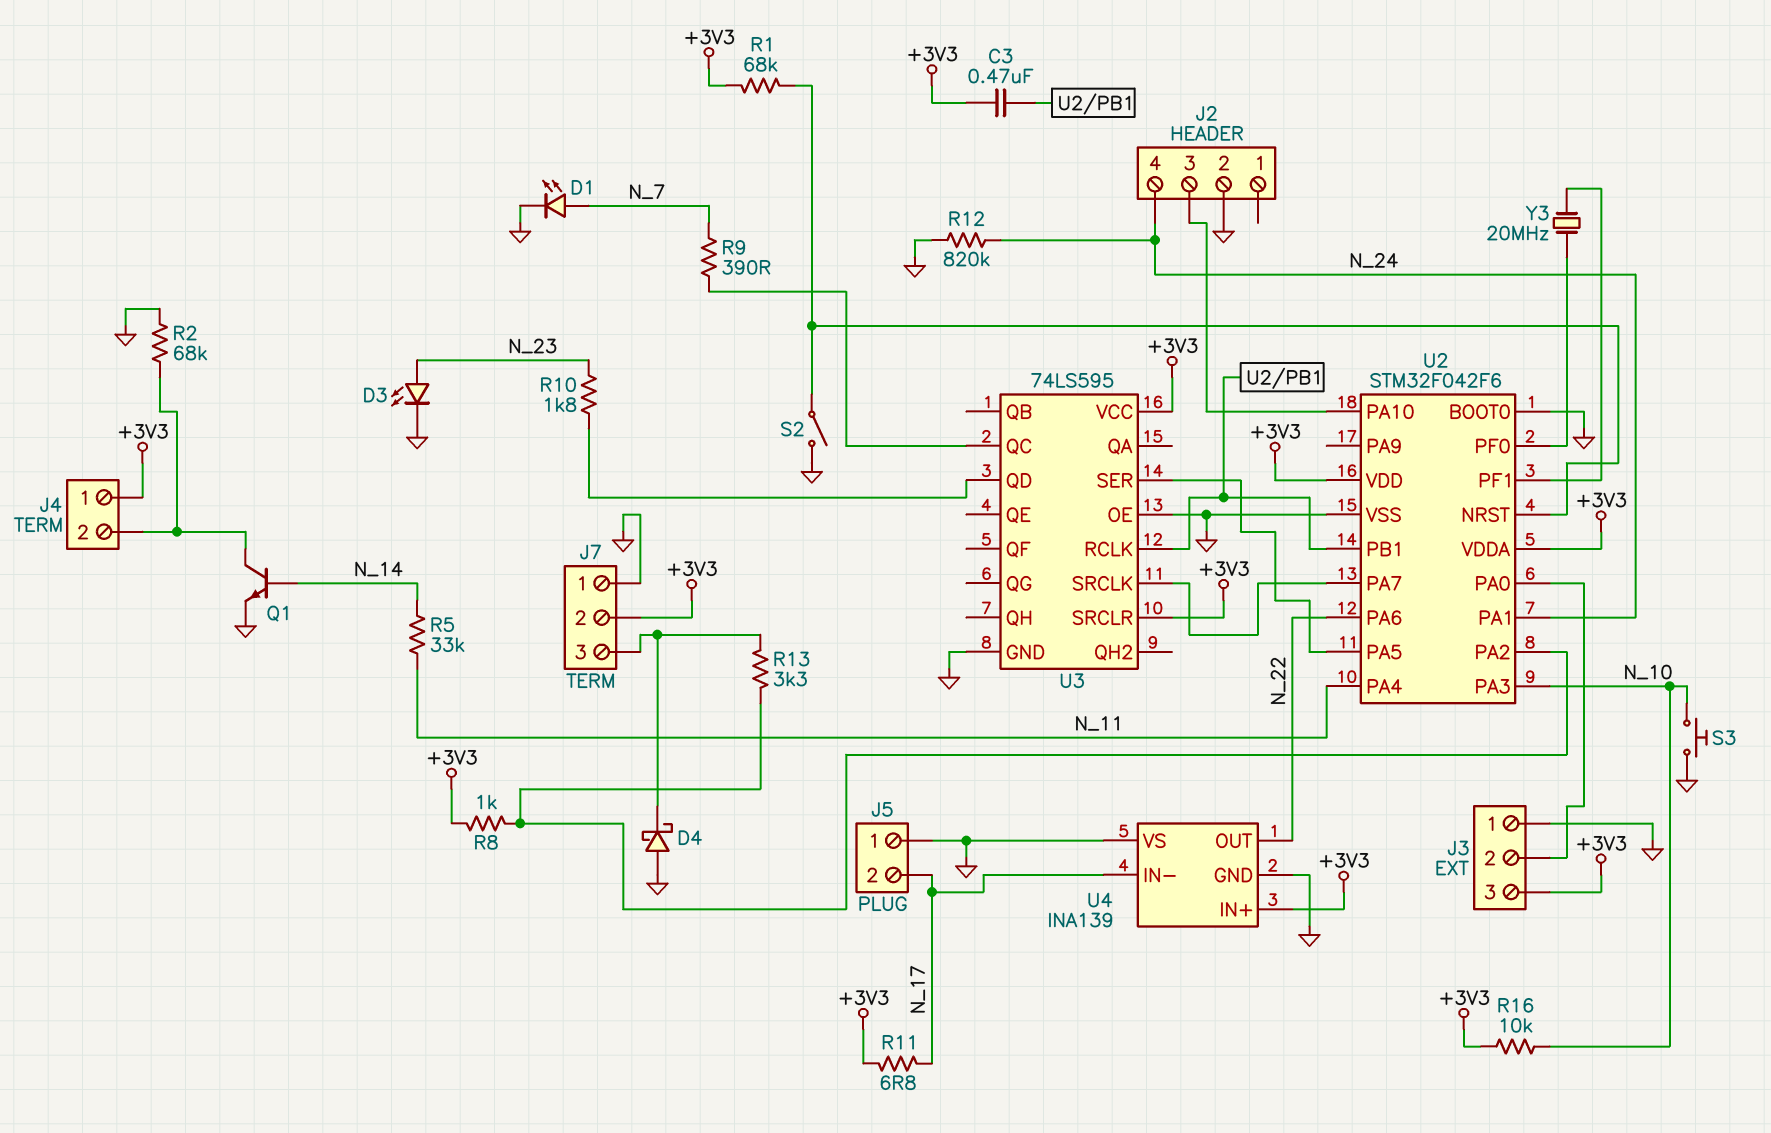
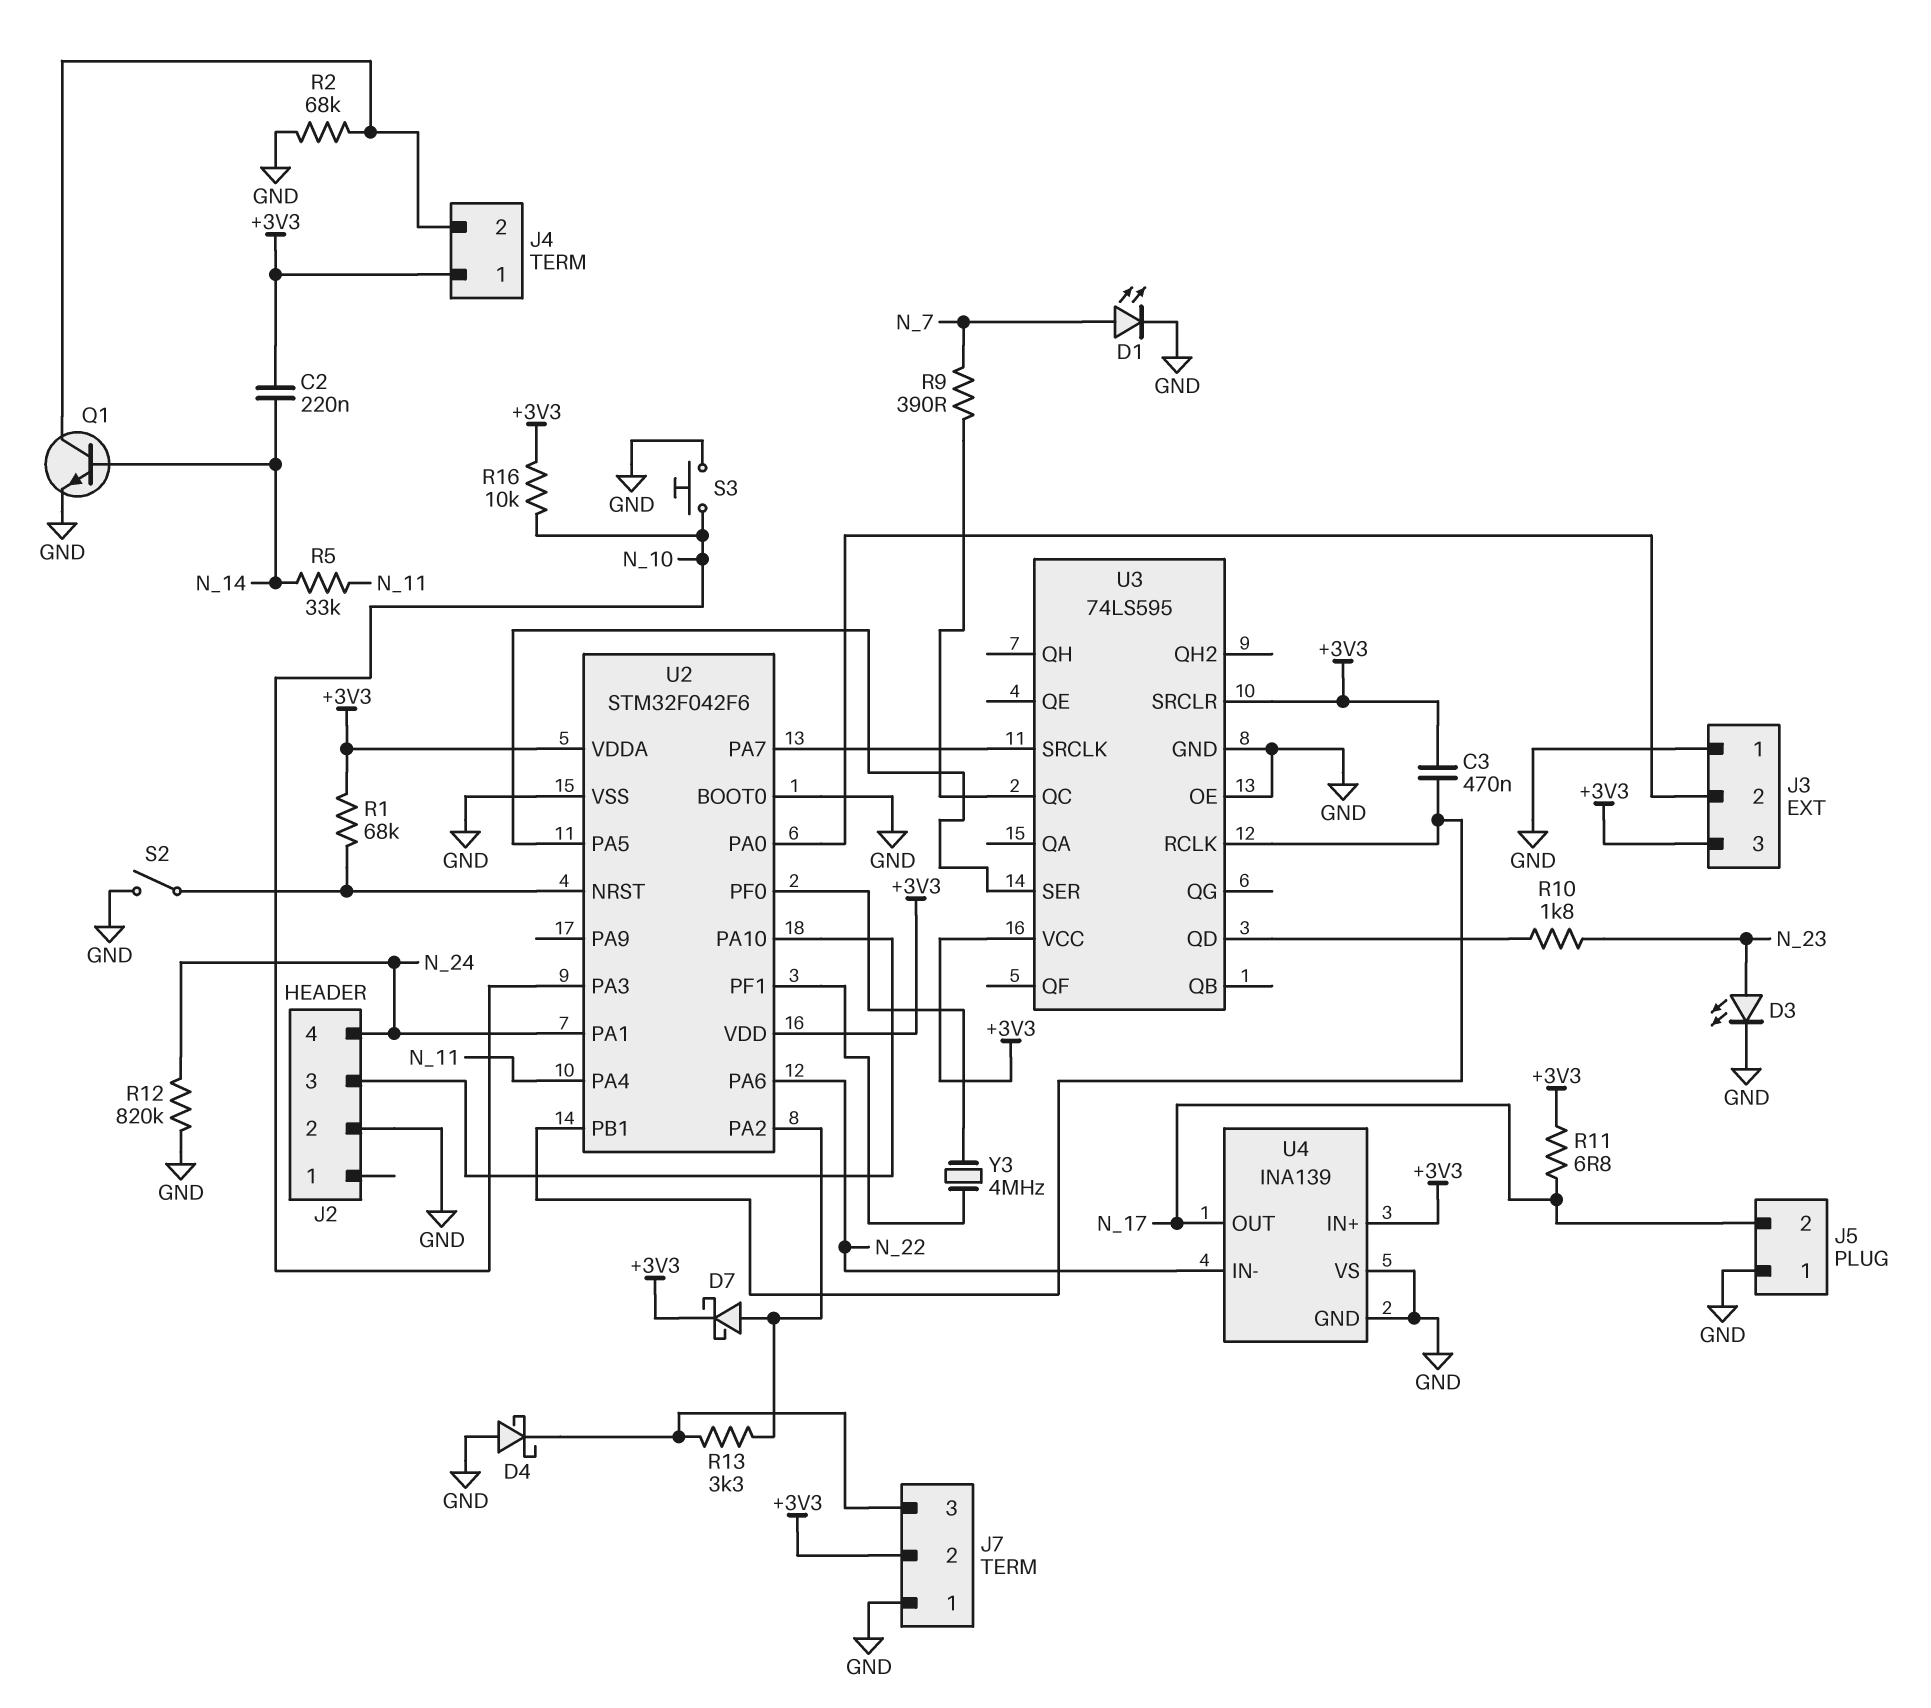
C2: none -> 220nF (+3V3, N_14)
D7: none -> schottky (A U2/PA2, K +3V3)
R8: 1k (+3V3, U2/PA2) -> none
U4 pin IN-: N_17 -> N_22
U4 pin OUT: N_22 -> N_17
Y3: 20MHz (U2/PF0, U2/PF1) -> 4MHz (U2/PF0, U2/PF1)

